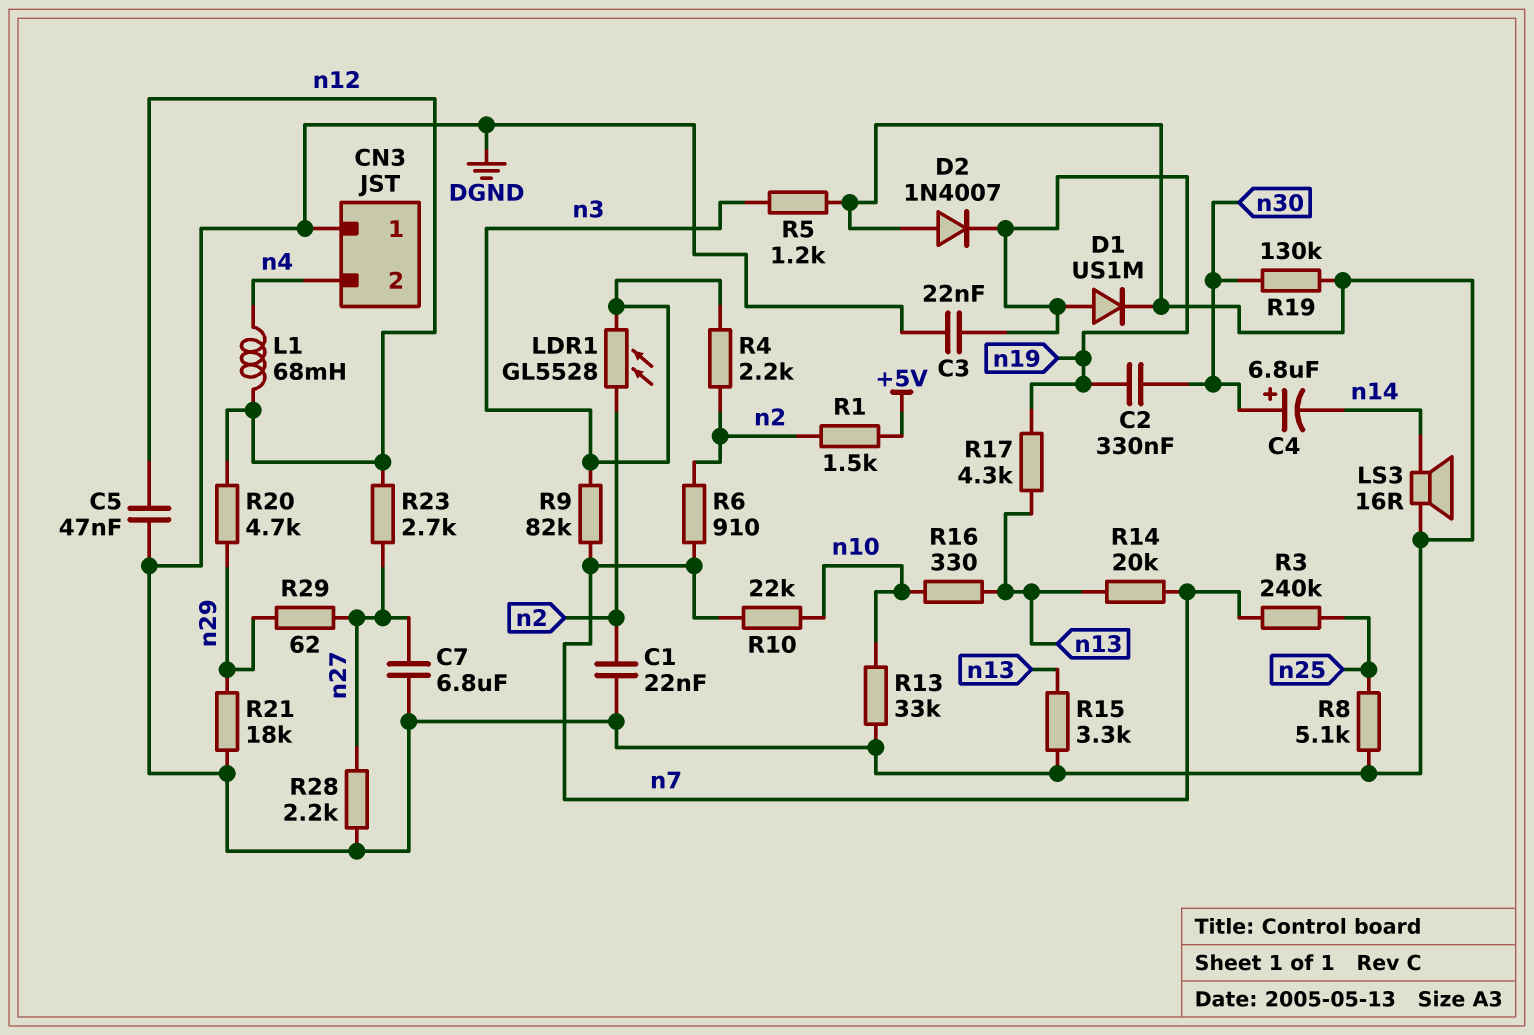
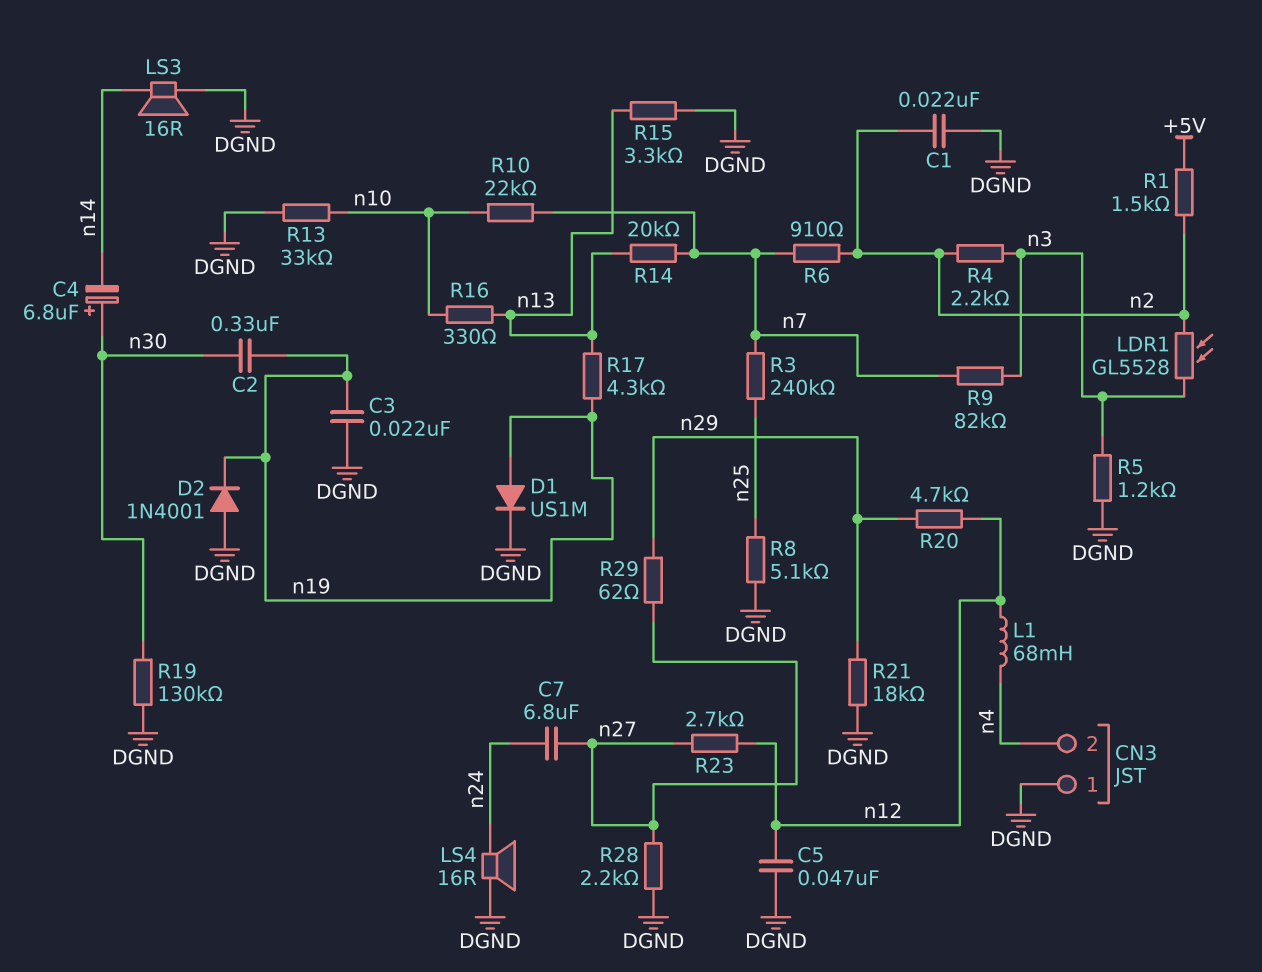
C7: 6.8uF (DGND, n27) -> 6.8uF (n24, n27)
D2: diode 1N4007 (A DGND, K n19) -> diode 1N4001 (A DGND, K n19)
LS4: none -> speaker 16R (DGND, n24)

